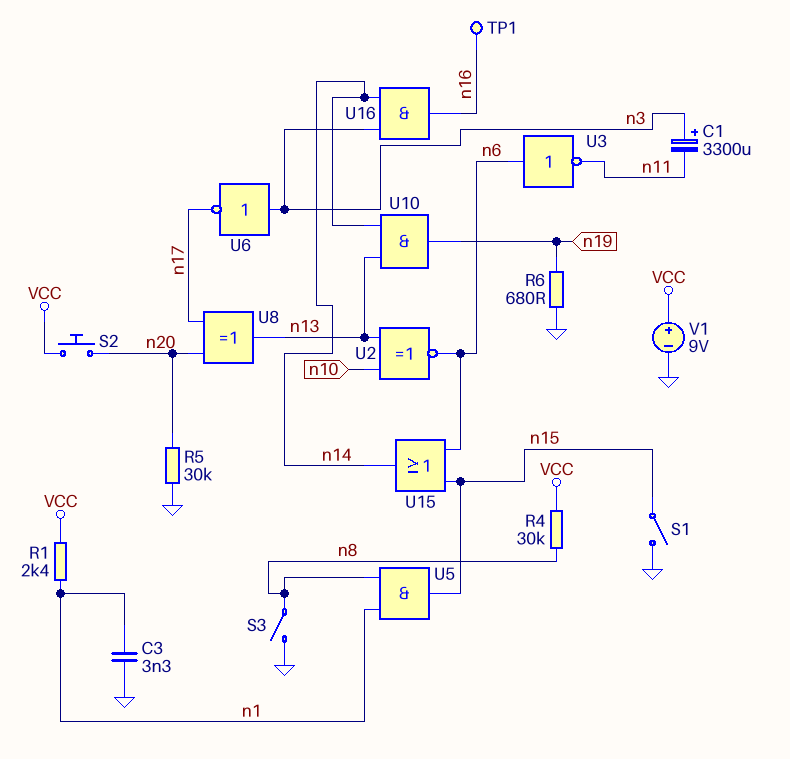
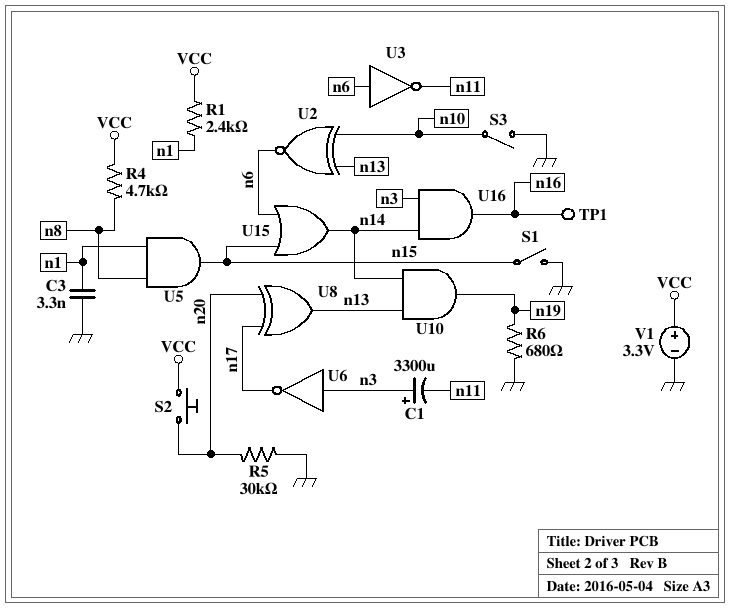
R4: 30k (VCC, n8) -> 4.7k (VCC, n8)
S3: switch (GND, n8) -> switch (GND, n10)
V1: 9V (plus VCC, minus GND) -> 3.3V (plus VCC, minus GND)

